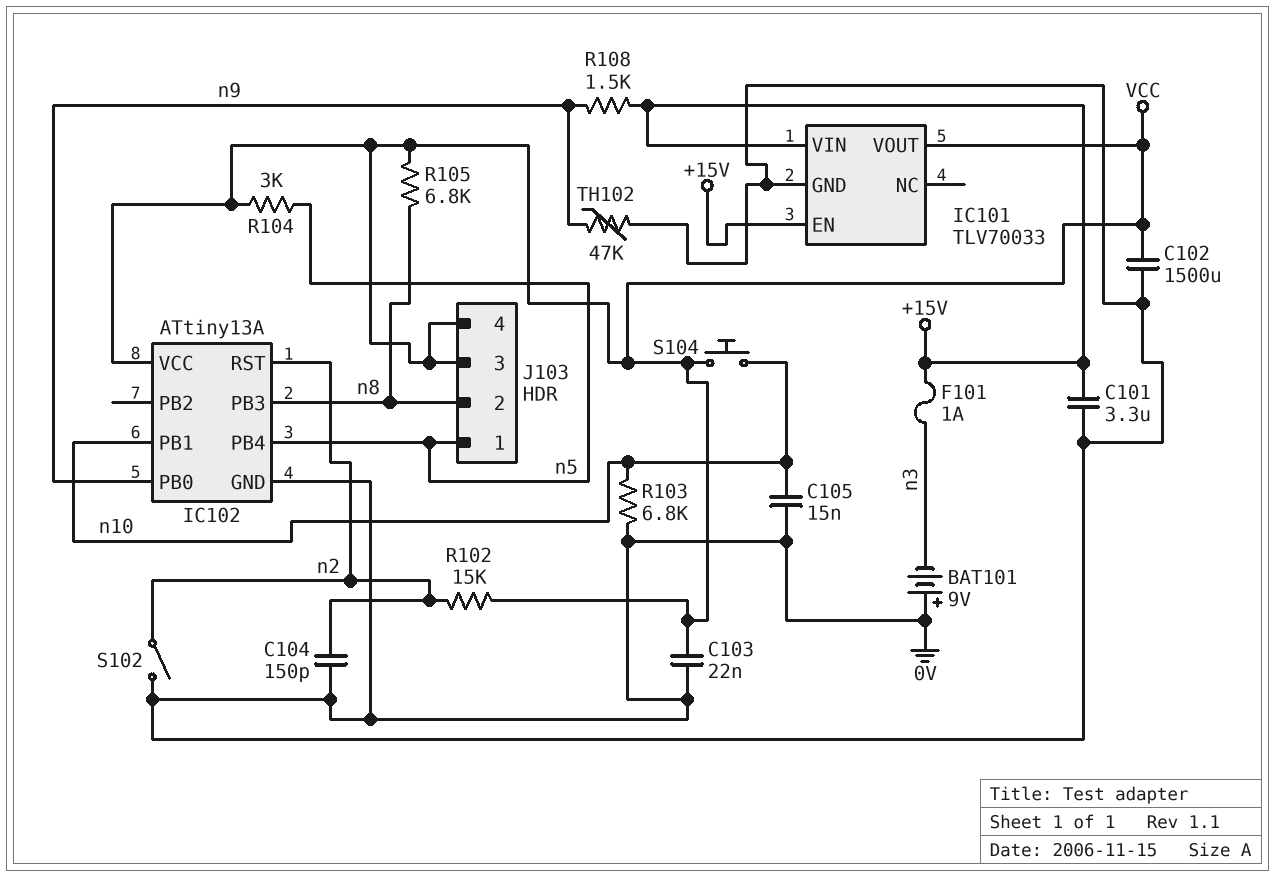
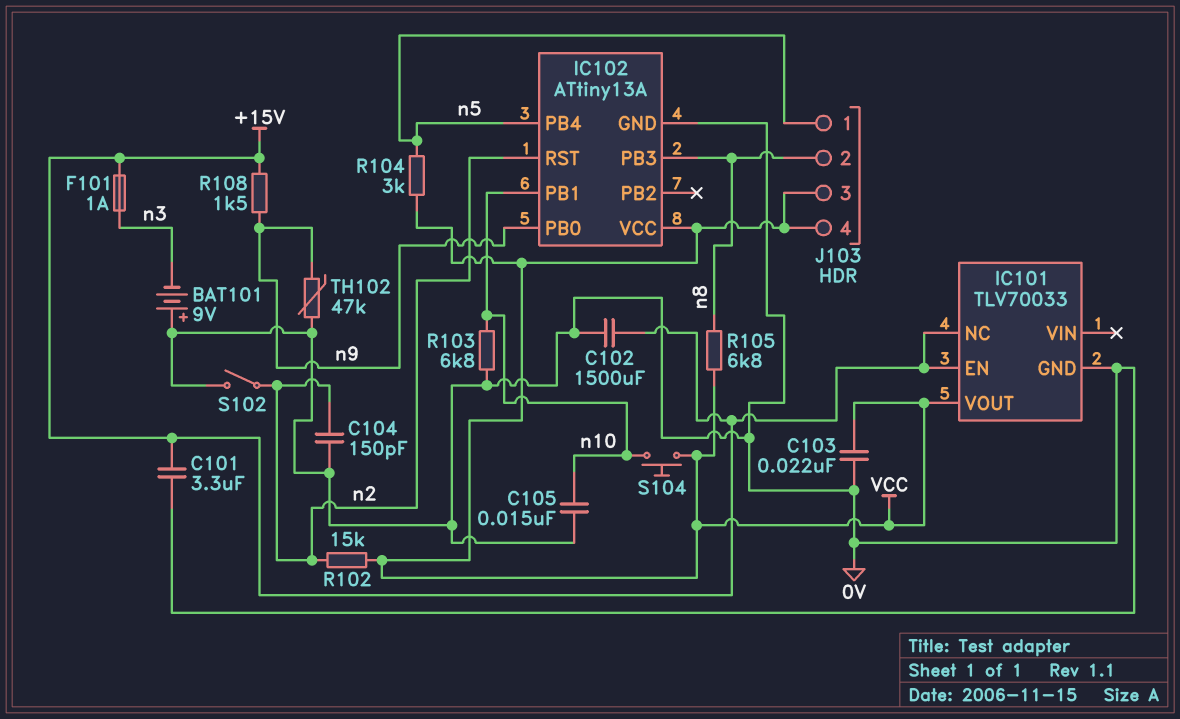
C102: 1500uF (0V, VCC) -> 1500uF (+15V, 0V)
IC101 pin NC: none -> +15V
IC101 pin VIN: +15V -> none

